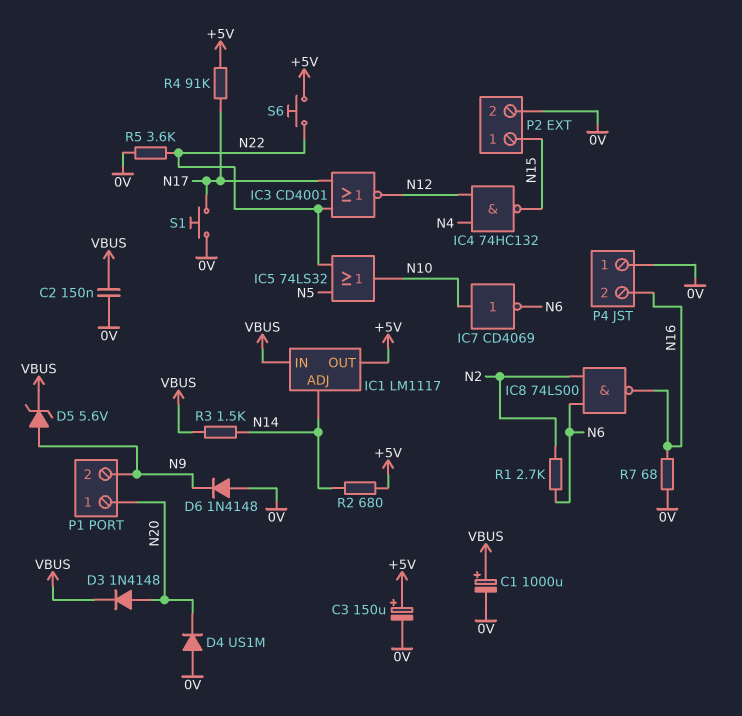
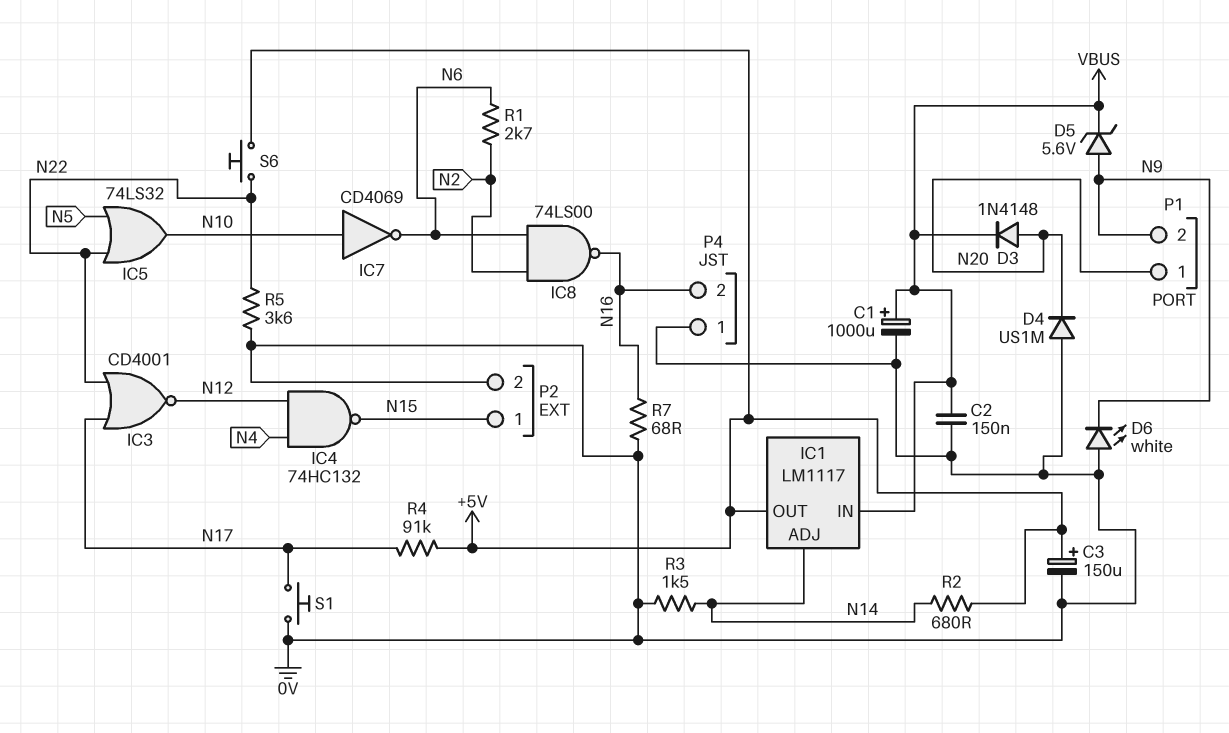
D6: diode 1N4148 (A 0V, K N9) -> LED white (A 0V, K N9)
R3: 1.5k (N14, VBUS) -> 1.5k (0V, N14)

